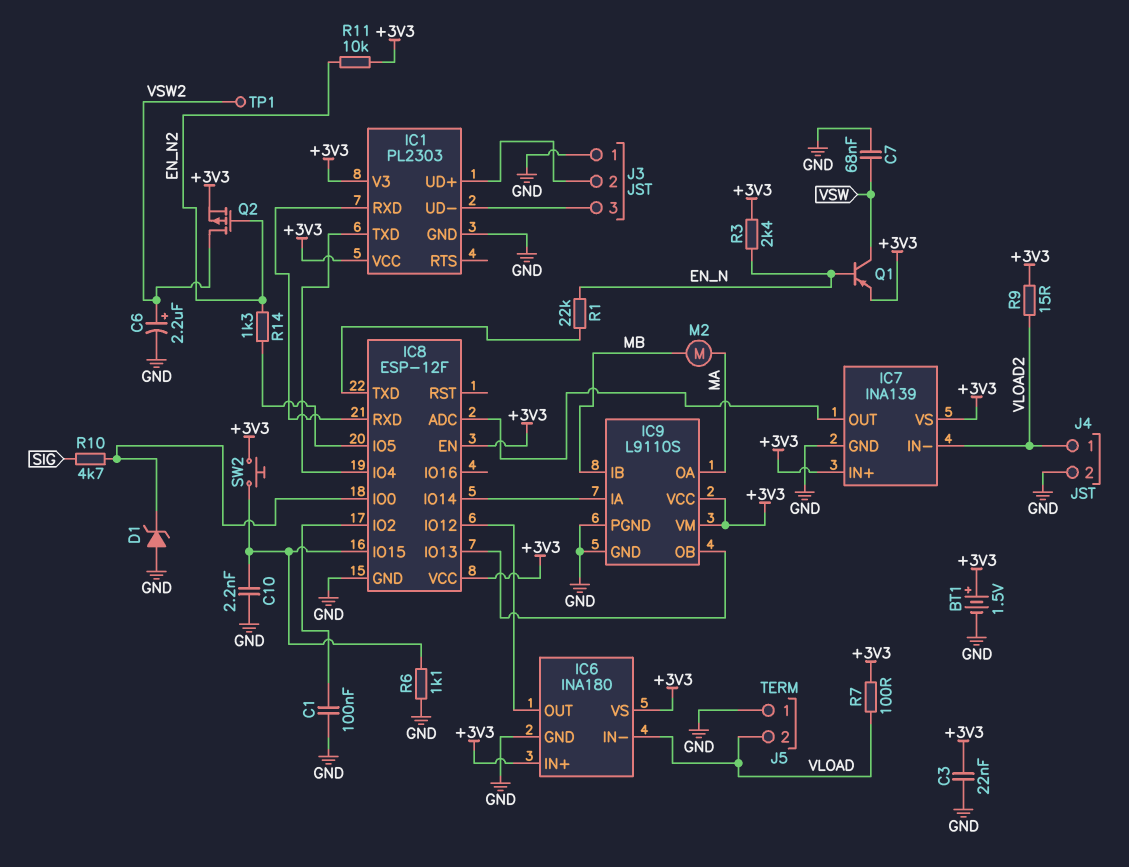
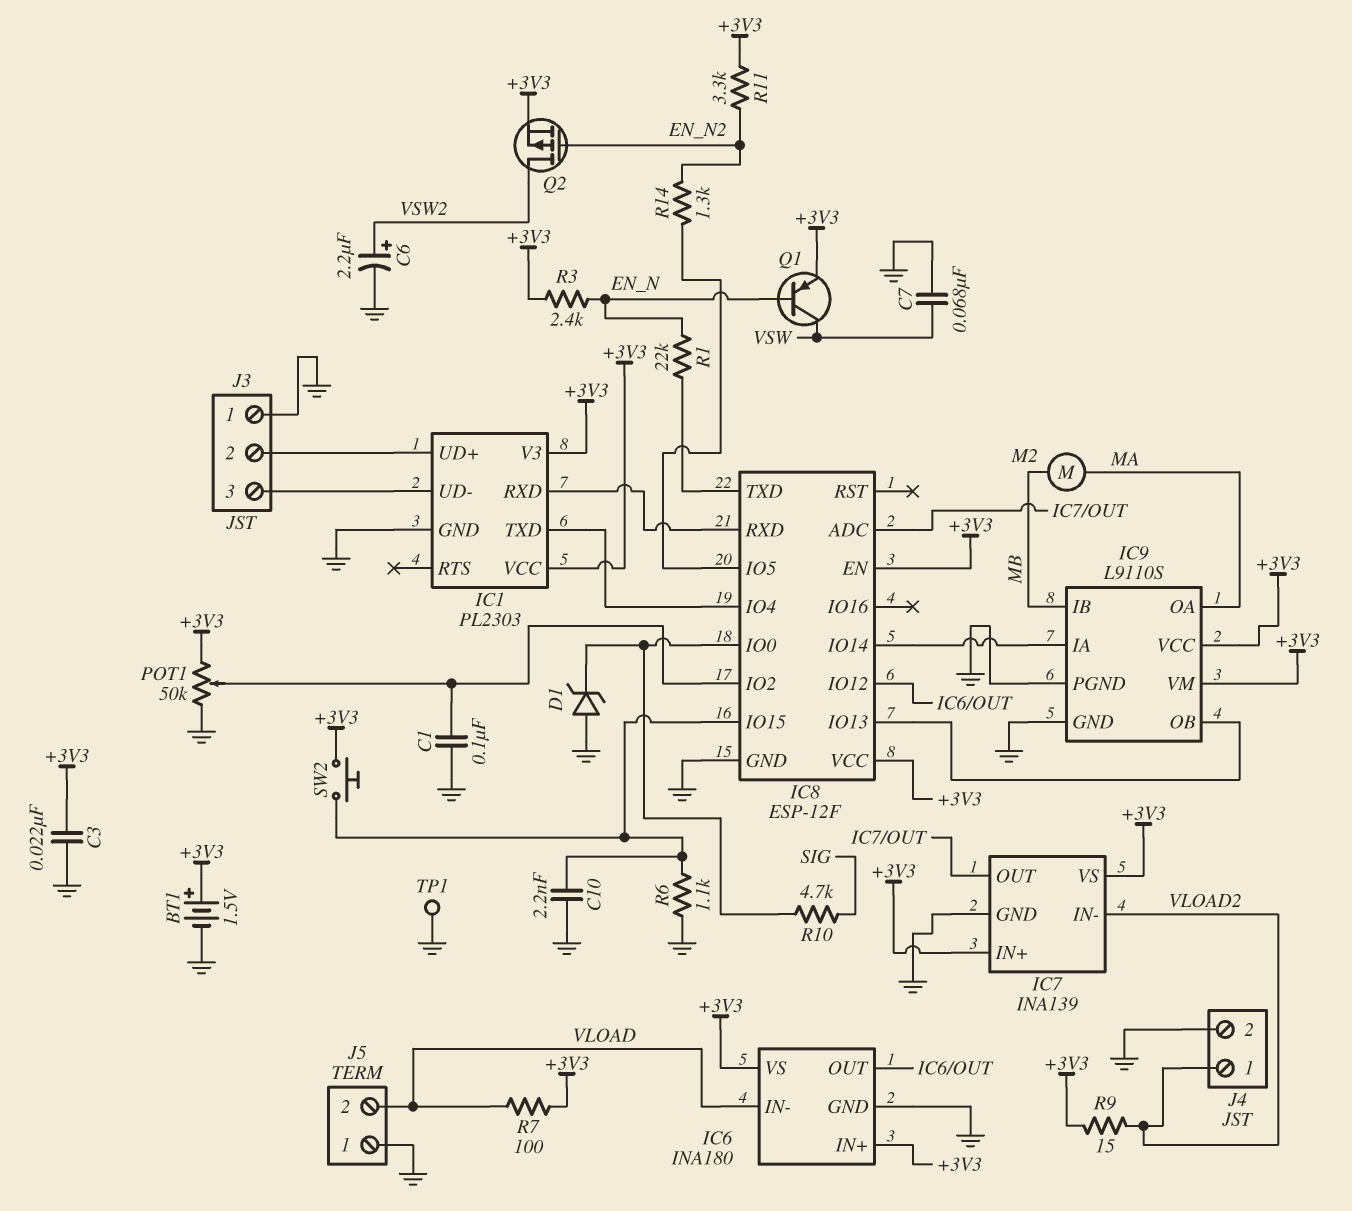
POT1: none -> 50k (+3V3, GND, wiper IC8/IO2)
R11: 10k (+3V3, EN_N2) -> 3.3k (+3V3, EN_N2)
TP1: test point (VSW2) -> test point (GND)

